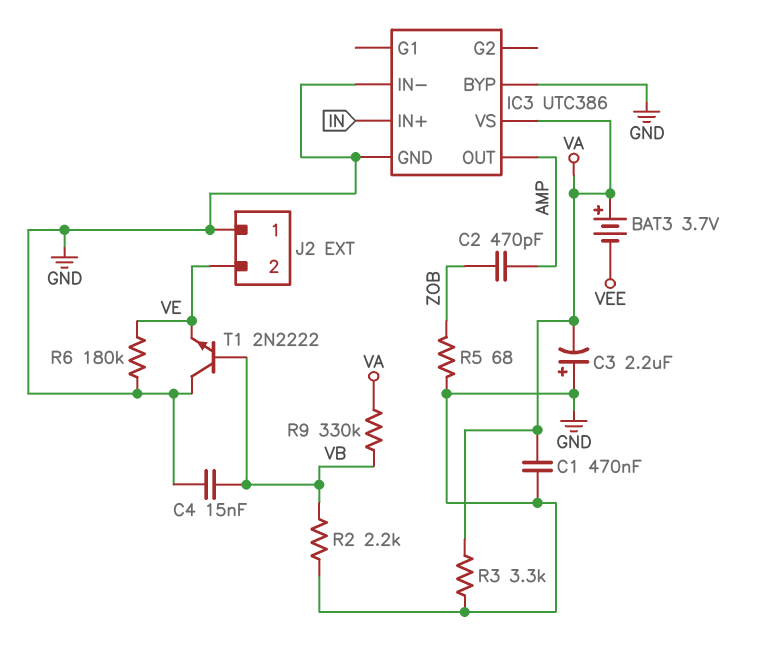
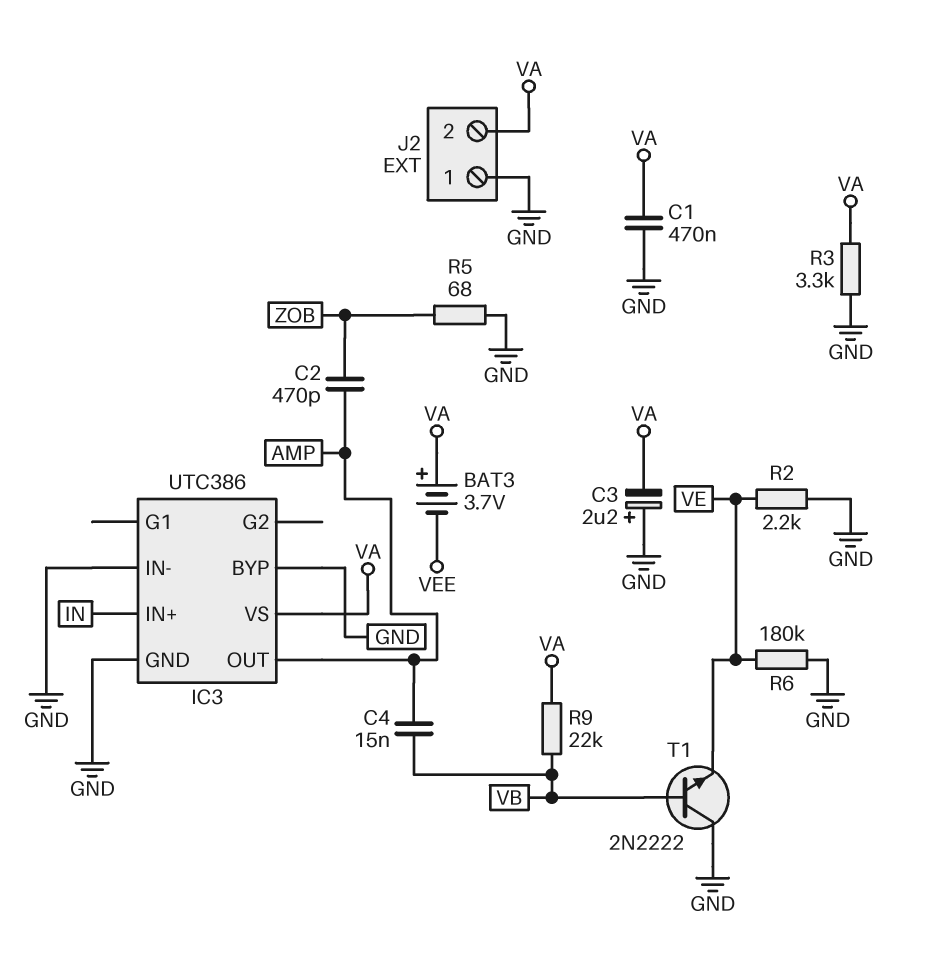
C4: 15nF (GND, VB) -> 15nF (AMP, VB)
J2 pin 2: VE -> VA
R2: 2.2k (GND, VB) -> 2.2k (GND, VE)
R9: 330k (VA, VB) -> 22k (VA, VB)

